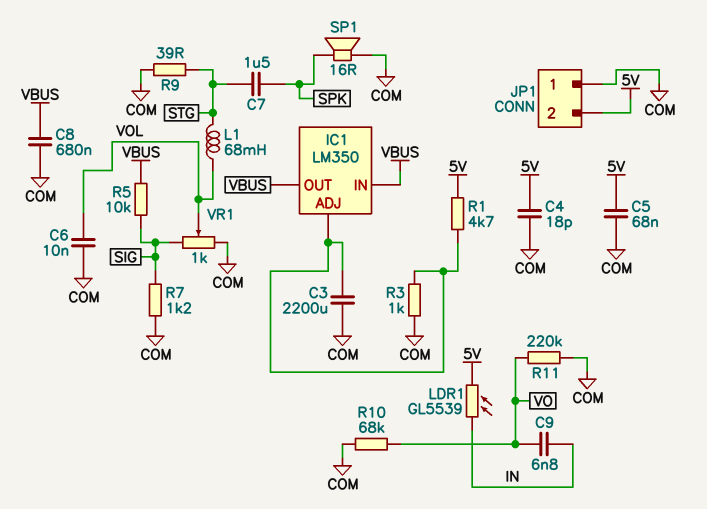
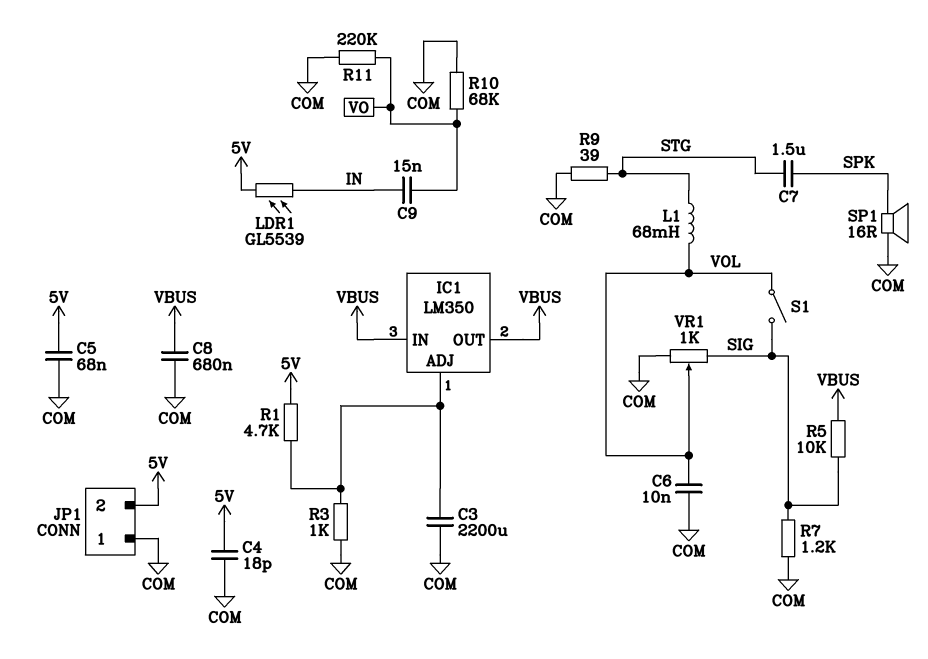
C9: 6.8nF (IN, VO) -> 15nF (IN, VO)
S1: none -> switch (SIG, VOL)

